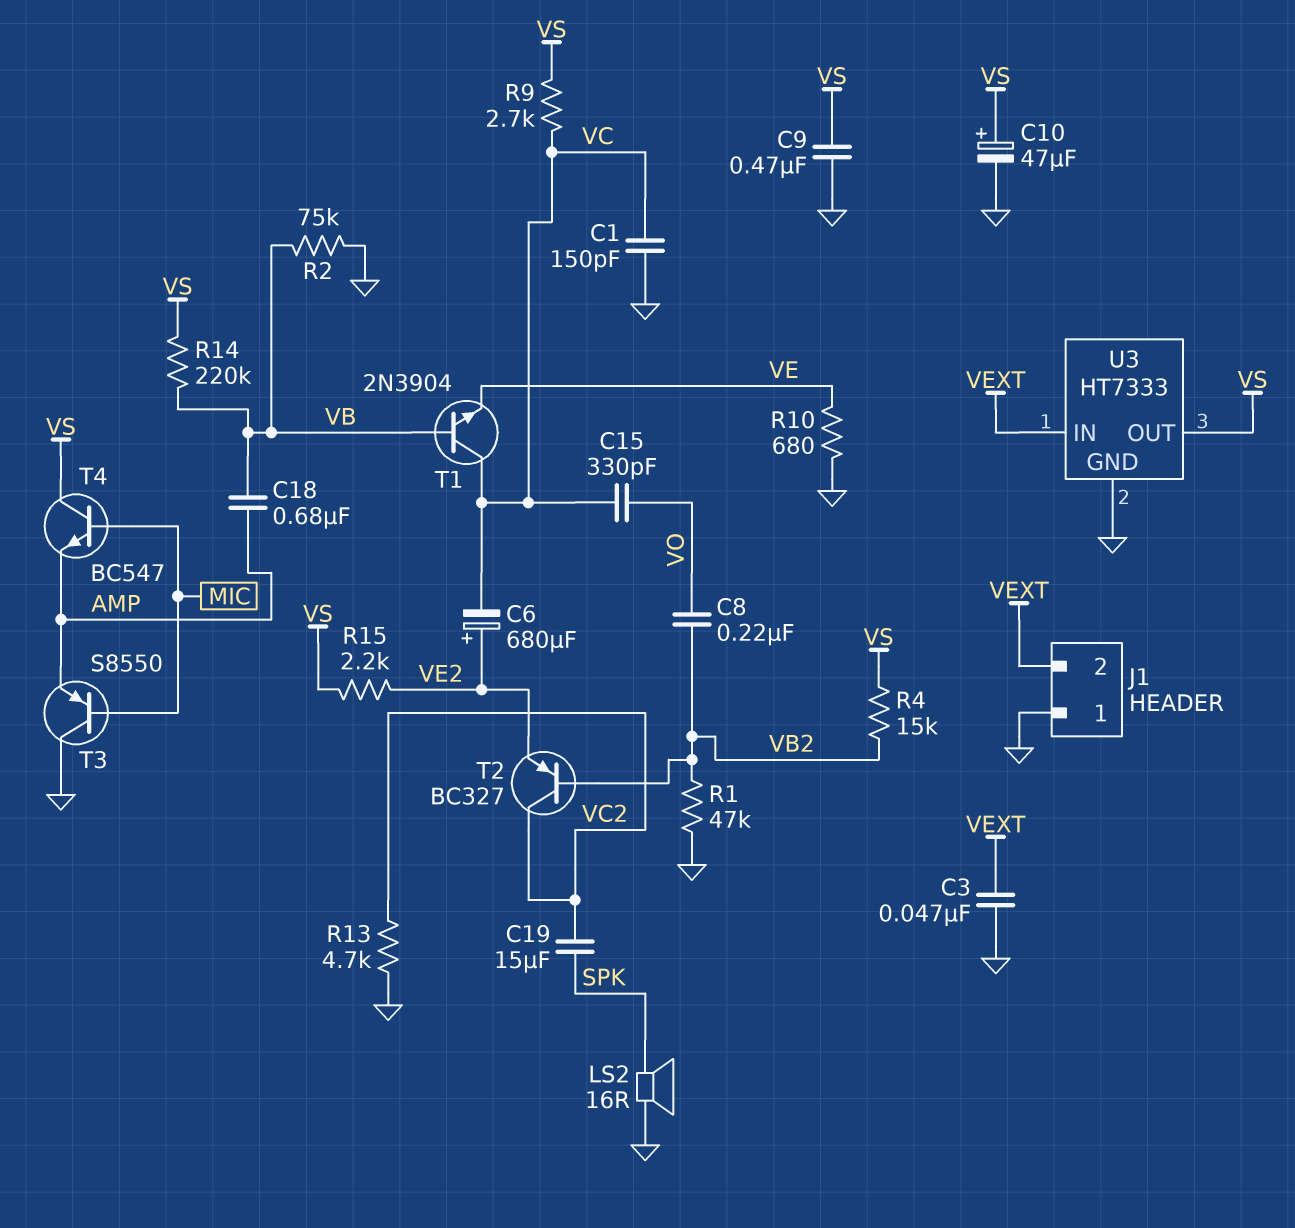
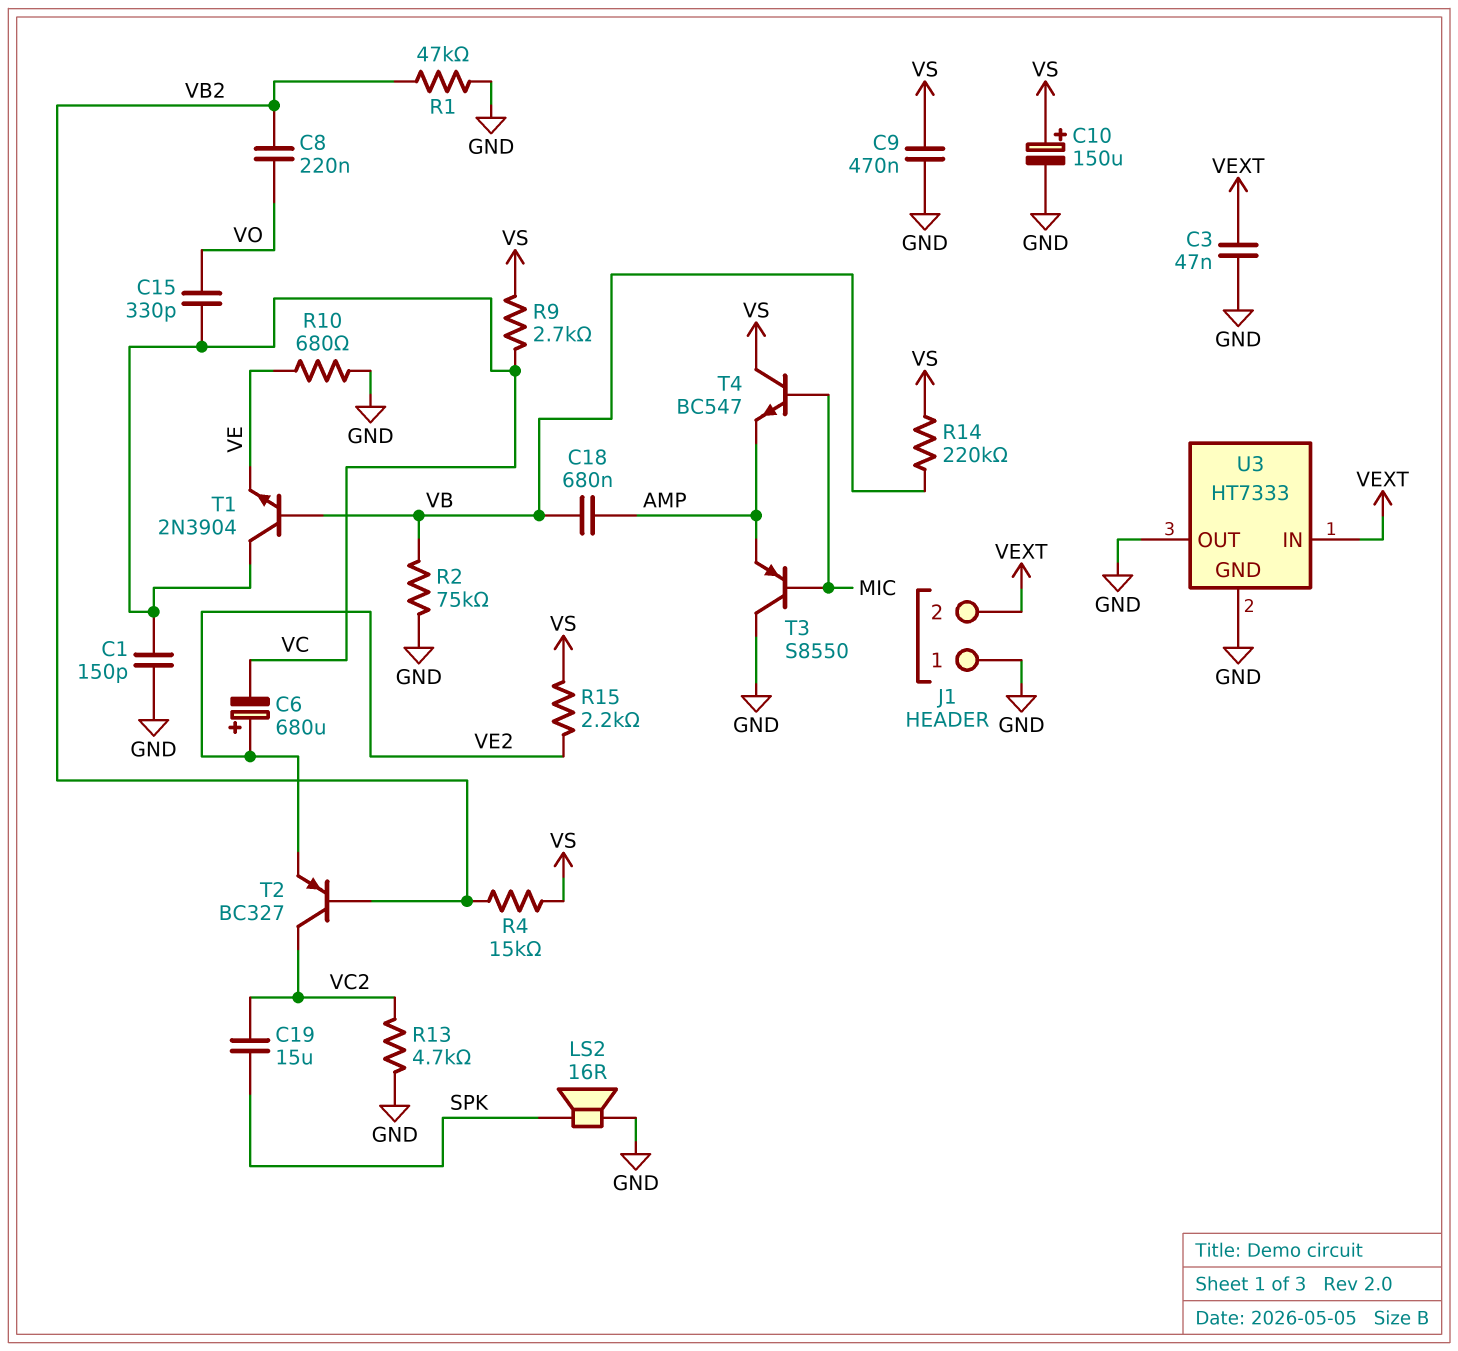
C10: 47uF (plus VS, minus GND) -> 150uF (plus VS, minus GND)
U3 pin OUT: VS -> GND

